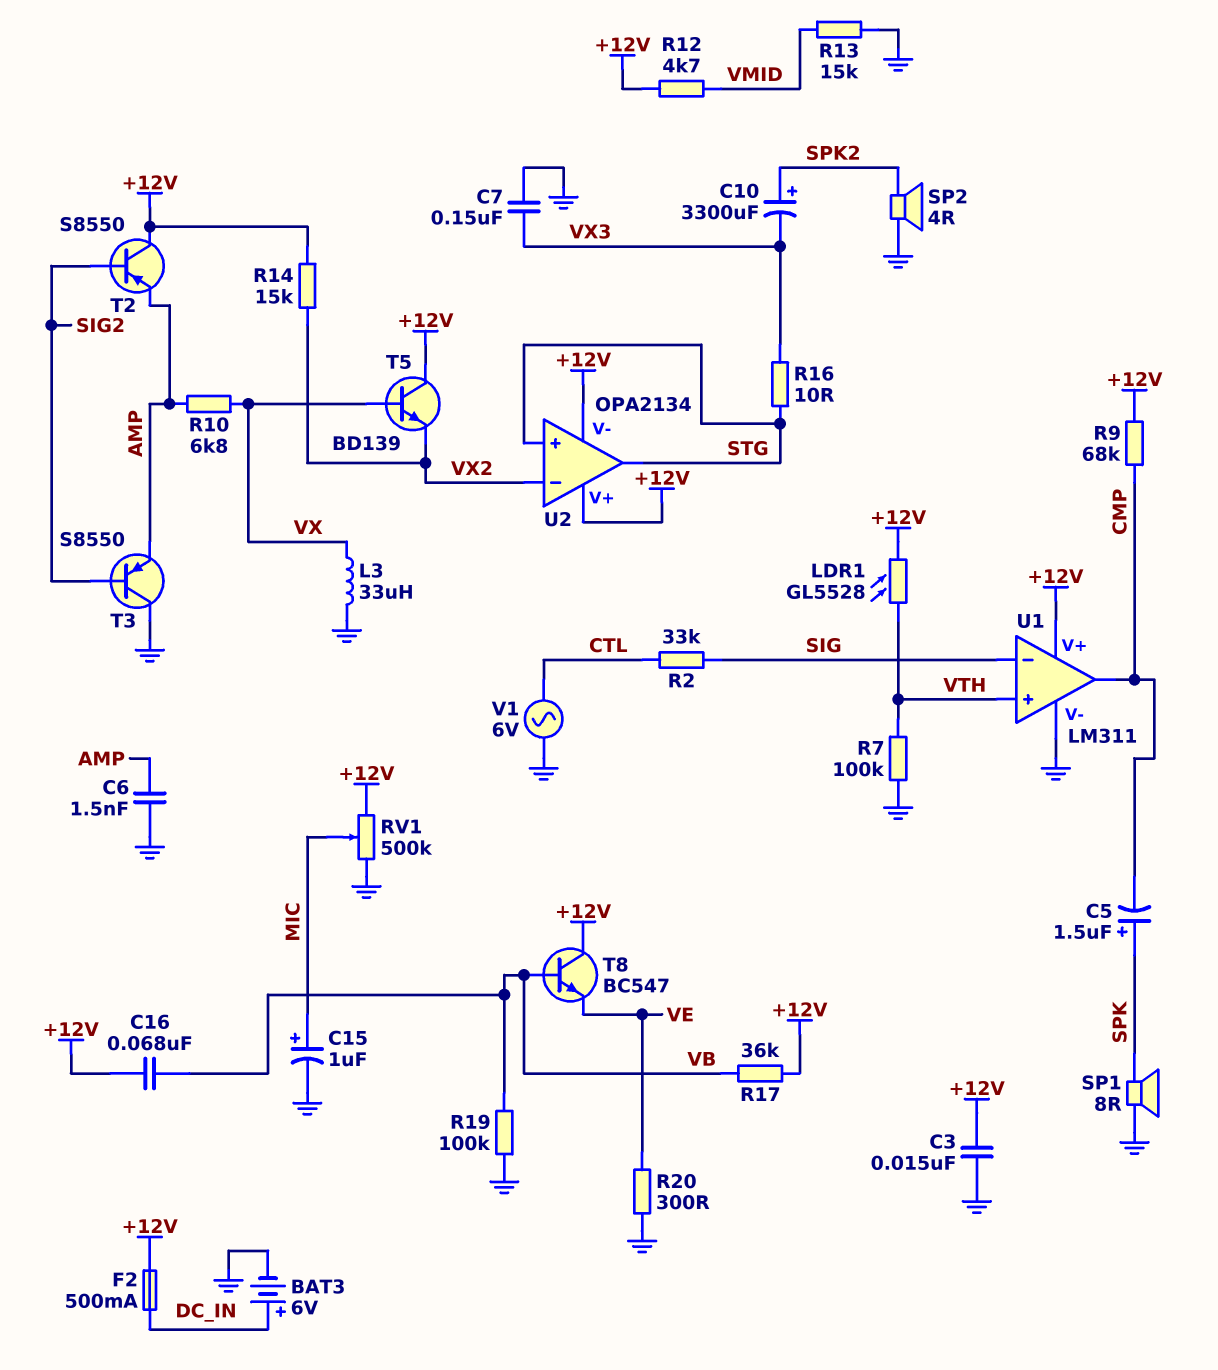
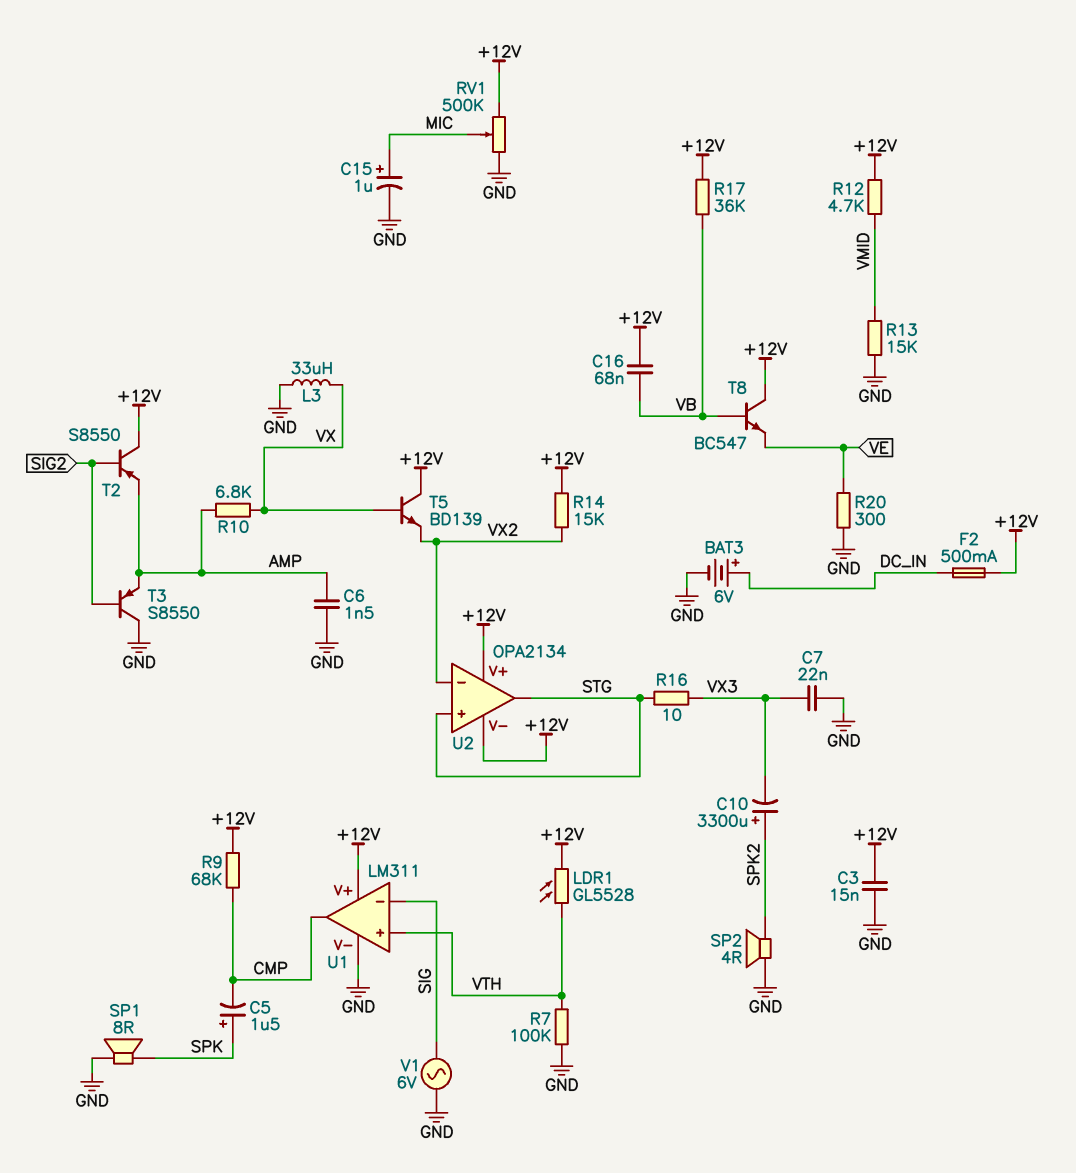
C7: 150nF (GND, VX3) -> 22nF (GND, VX3)
R2: 33k (CTL, SIG) -> none
R19: 100k (GND, VB) -> none
V1: AC 6V (CTL, GND) -> AC 6V (GND, SIG)

